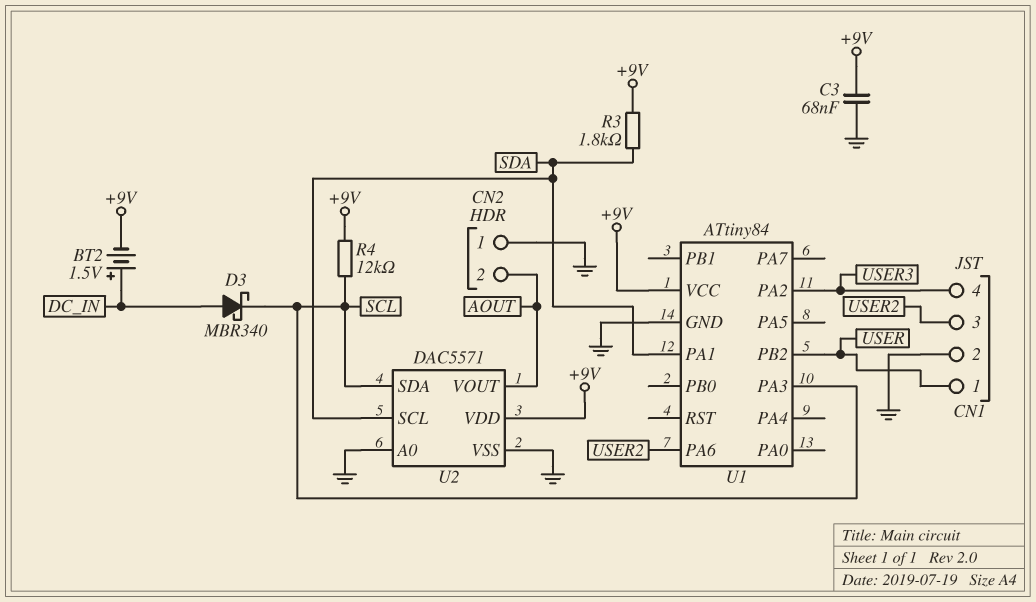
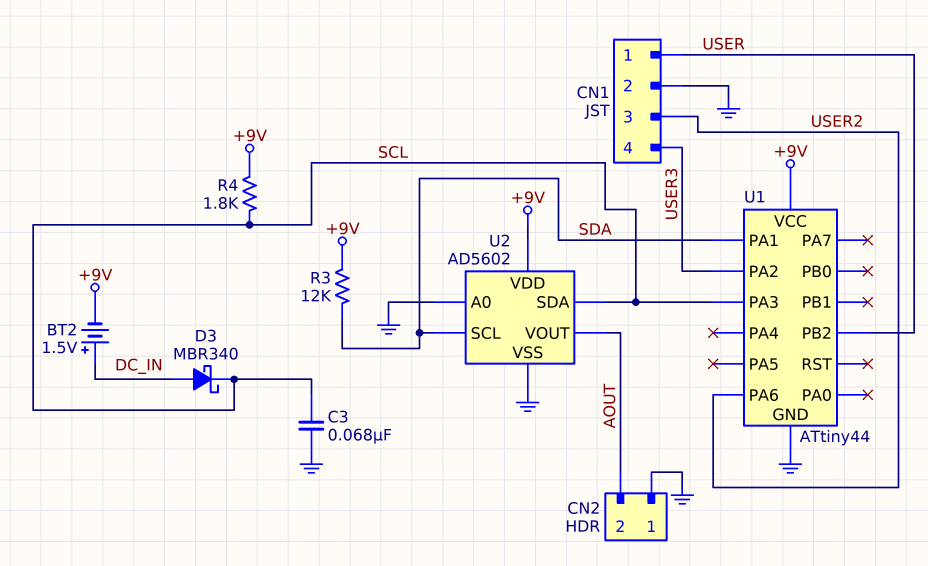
C3: 68nF (+9V, GND) -> 68nF (GND, SCL)
R3: 1.8k (+9V, SDA) -> 12k (+9V, SDA)
R4: 12k (+9V, SCL) -> 1.8k (+9V, SCL)
U1: ATtiny84 -> ATtiny44
U2: DAC5571 -> AD5602

